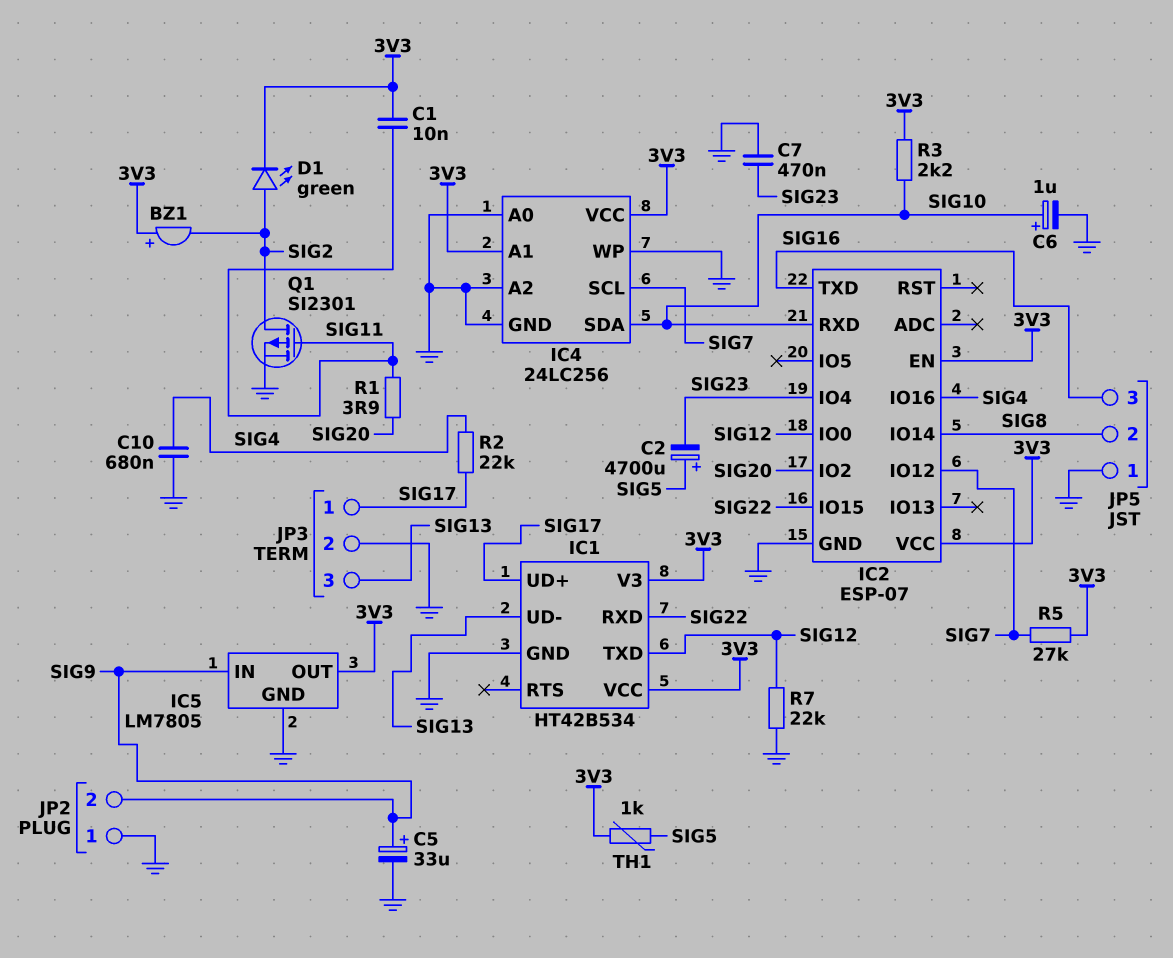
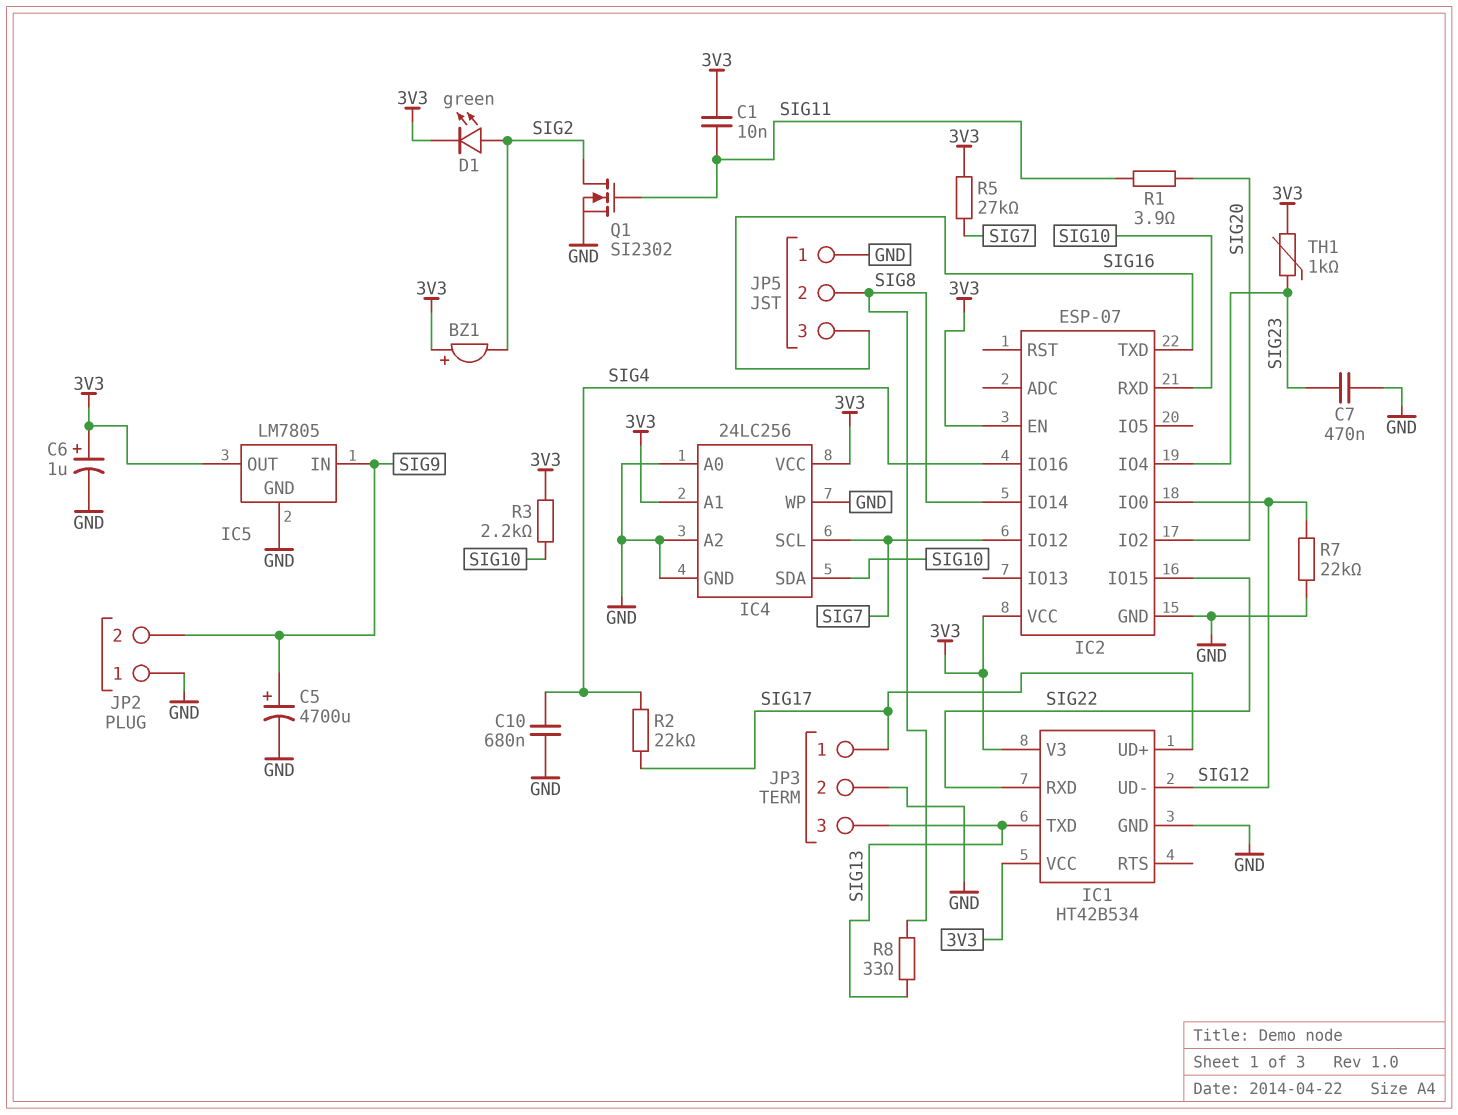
C2: 4700uF (plus SIG5, minus SIG23) -> none
C5: 33uF (plus SIG9, minus GND) -> 4700uF (plus SIG9, minus GND)
C6: 1uF (plus SIG10, minus GND) -> 1uF (plus 3V3, minus GND)
IC1 pin TXD: SIG12 -> SIG13
IC1 pin UD-: SIG13 -> SIG12
Q1: PMOS SI2301 (G SIG11, D SIG2, S GND) -> NMOS SI2302 (G SIG11, D SIG2, S GND)
R8: none -> 33 (SIG8, SIG13)
TH1: 1k (3V3, SIG5) -> 1k (3V3, SIG23)

